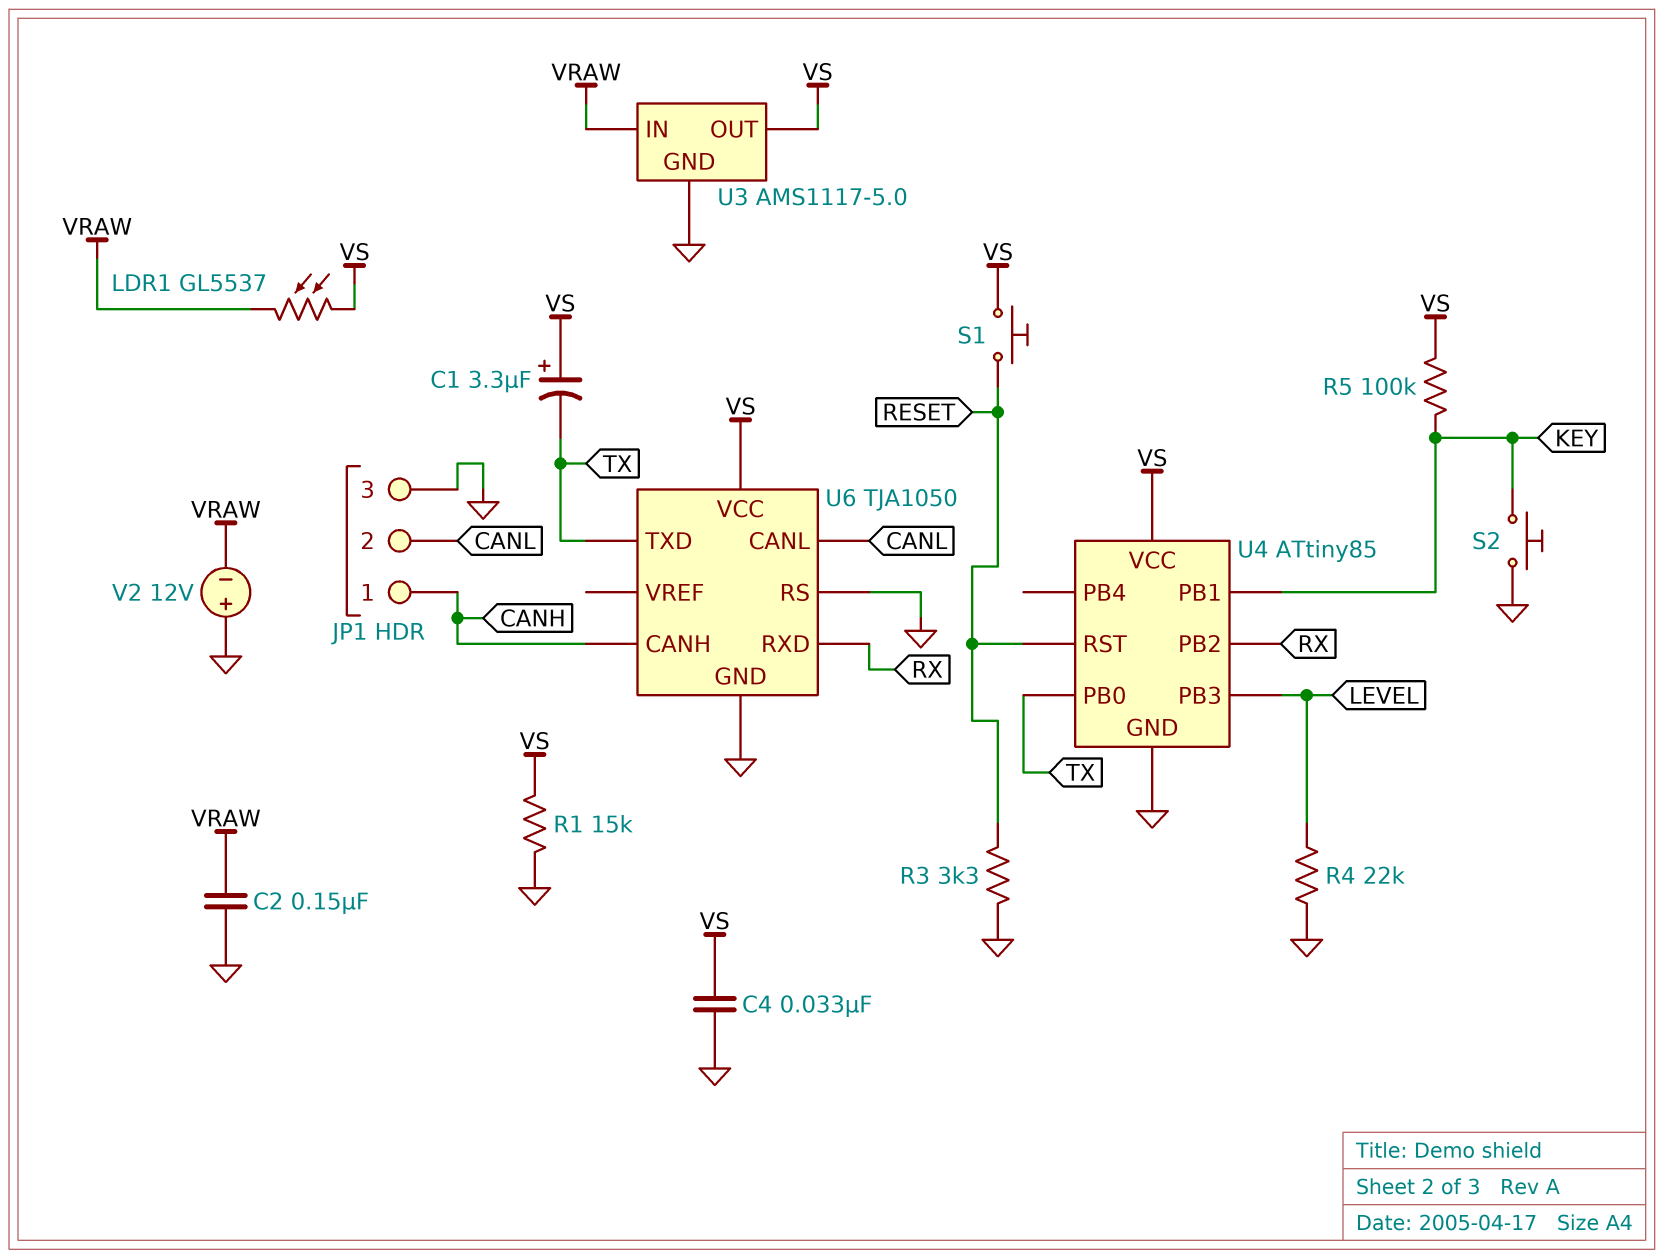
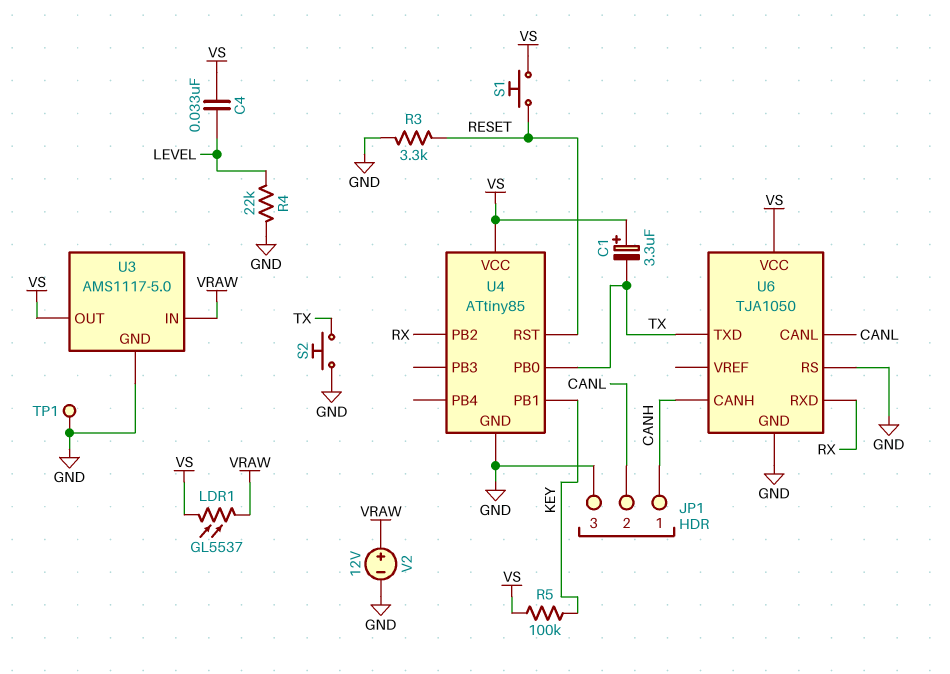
C2: 150nF (GND, VRAW) -> none
C4: 33nF (GND, VS) -> 33nF (LEVEL, VS)
R1: 15k (GND, VS) -> none
S2: button (GND, KEY) -> button (GND, TX)
TP1: none -> test point (GND)
U4 pin PB3: LEVEL -> none
V2: 12V (plus GND, minus VRAW) -> 12V (plus VRAW, minus GND)

